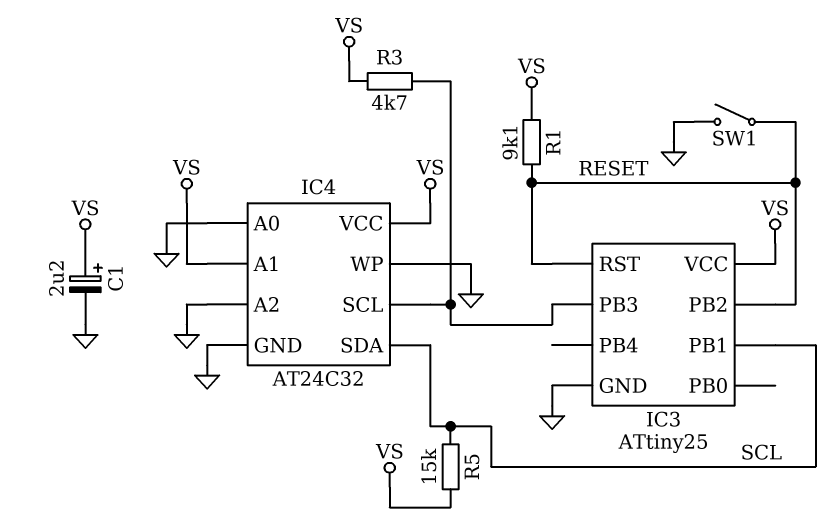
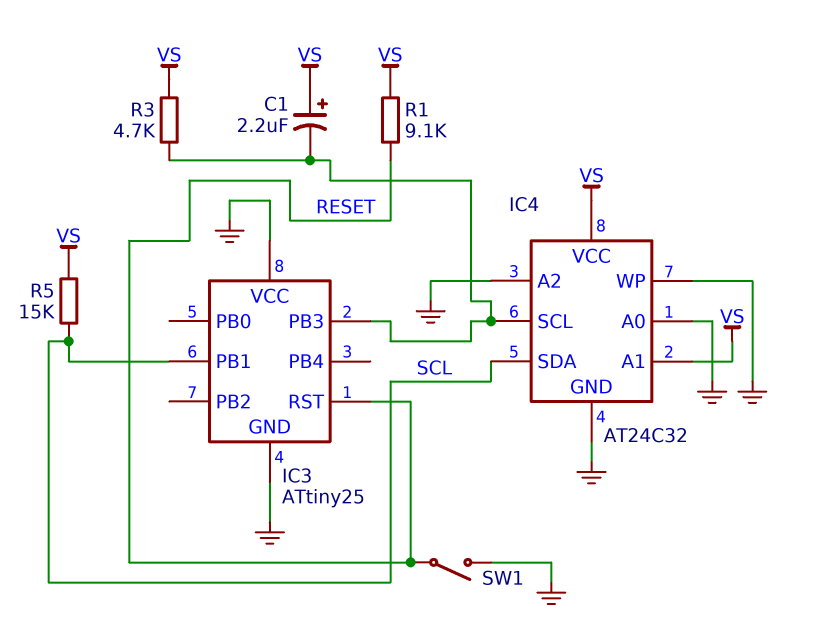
C1: 2.2uF (plus VS, minus GND) -> 2.2uF (plus VS, minus IC3/PB3)
IC3 pin PB2: RESET -> none
IC3 pin VCC: VS -> GND

